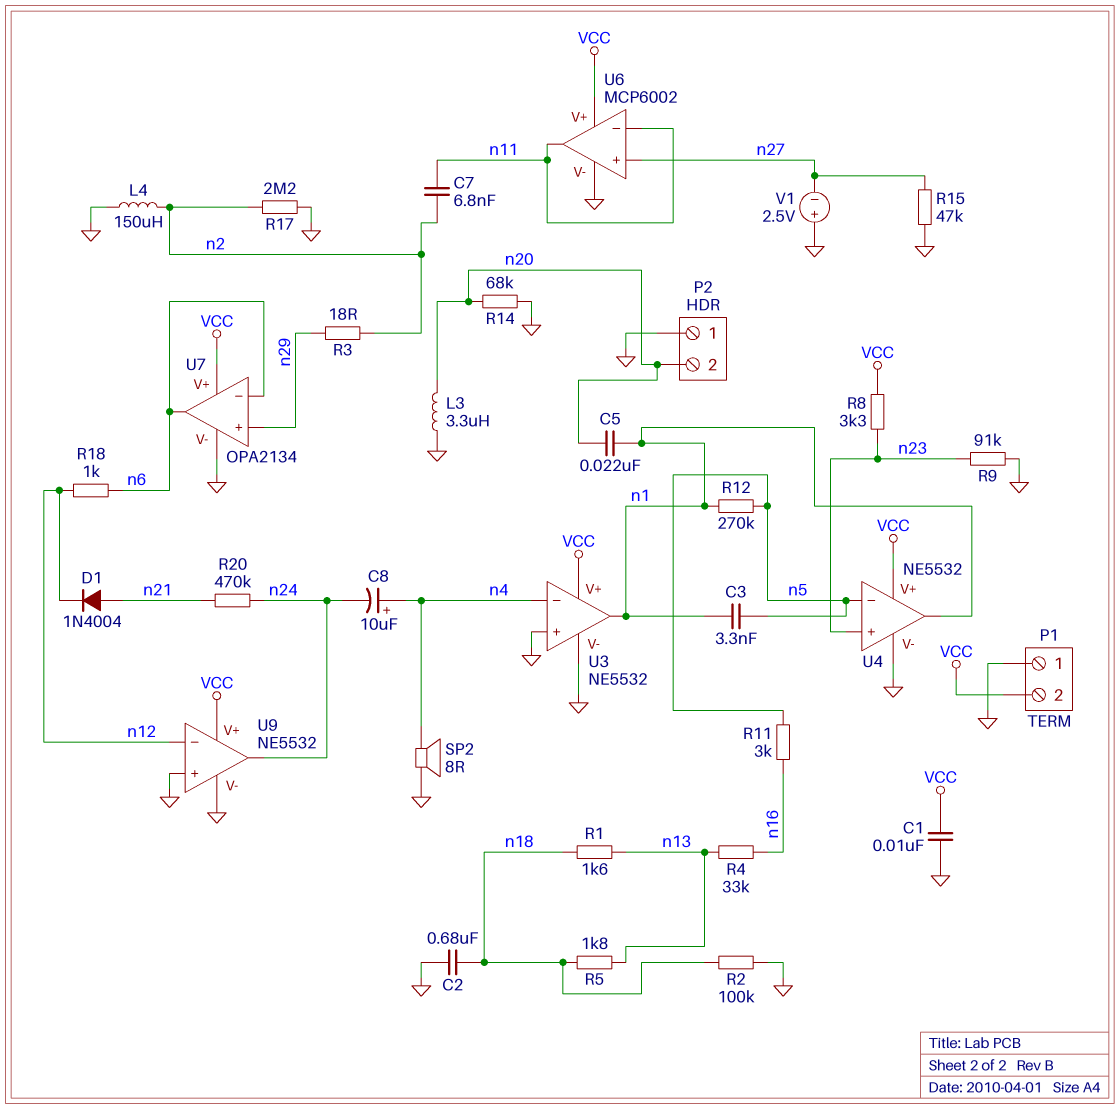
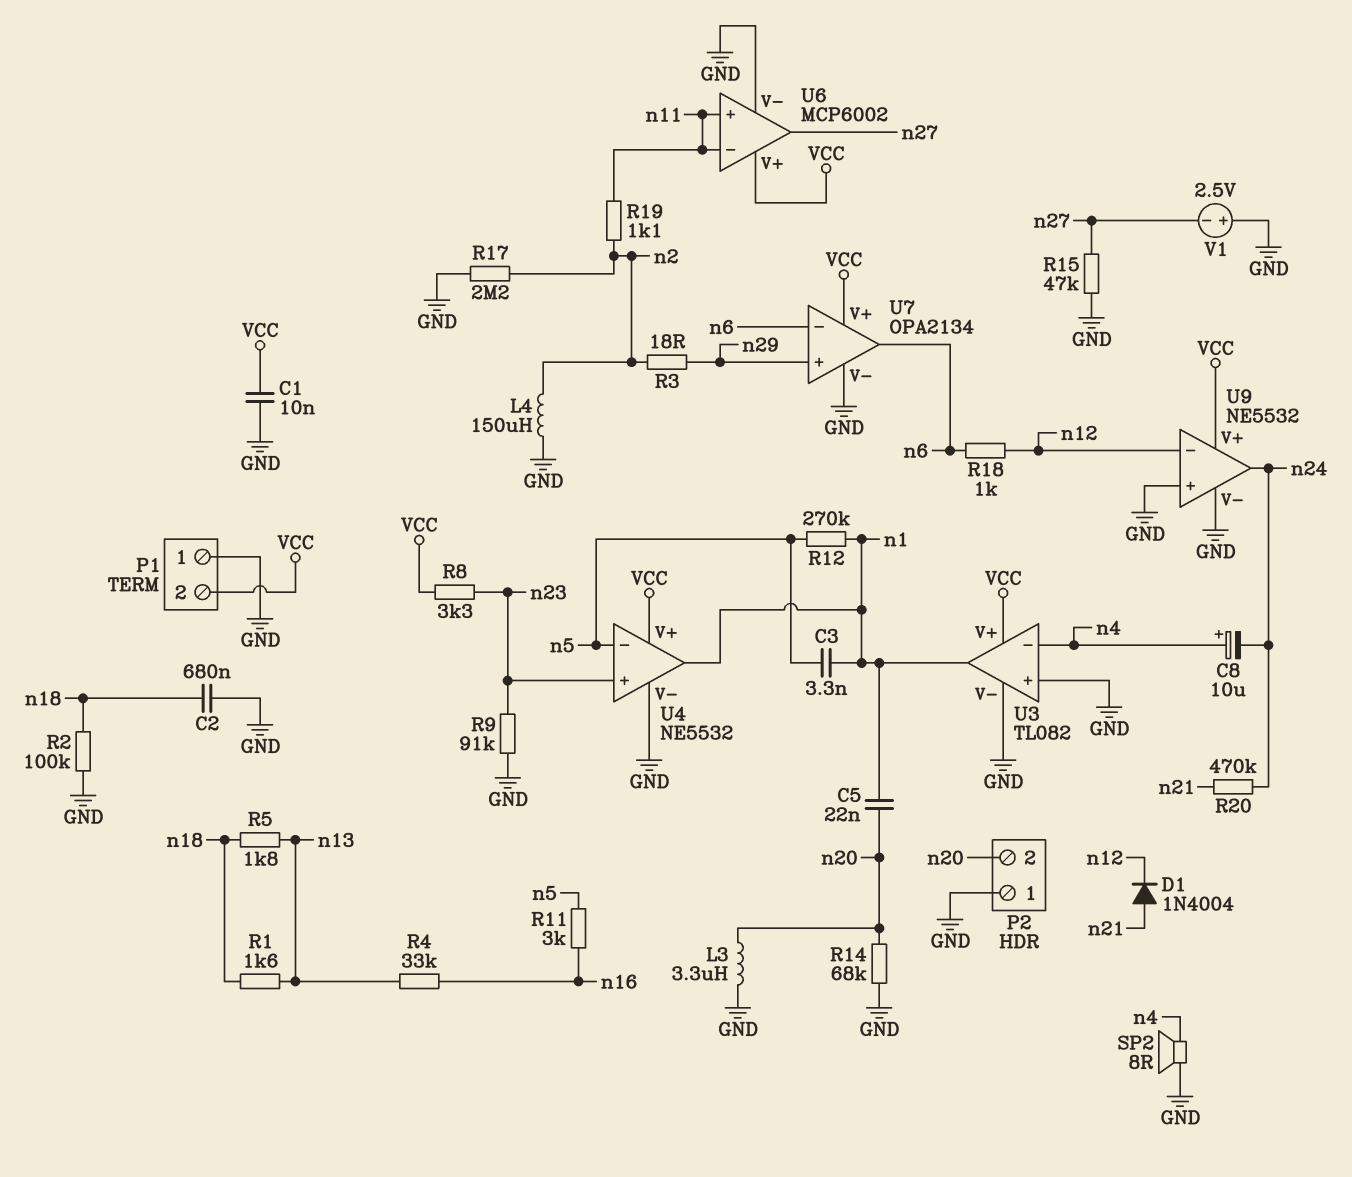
C7: 6.8nF (n2, n11) -> none
R19: none -> 1.1k (n2, n11)
U3: NE5532 -> TL082
U6 pin in+: n27 -> n11
U6 pin out: n11 -> n27

